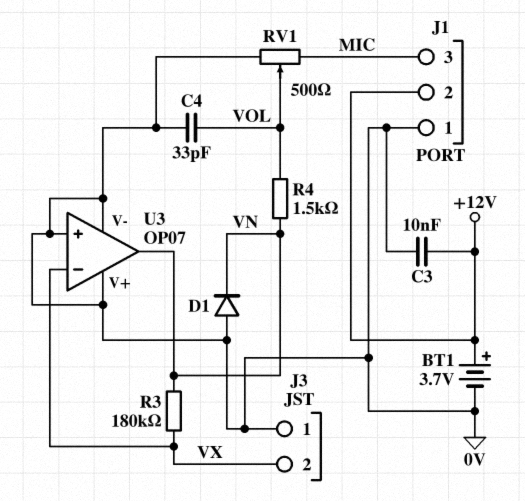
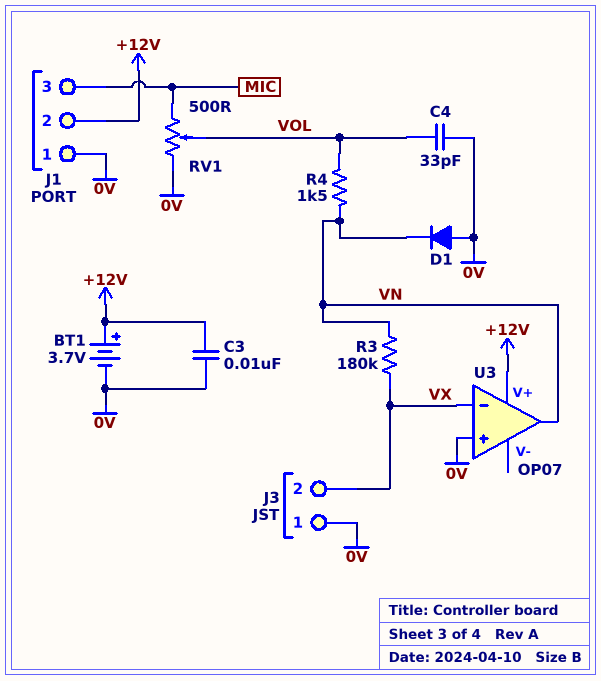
U3 pin V+: 0V -> +12V
U3 pin V-: 0V -> none

